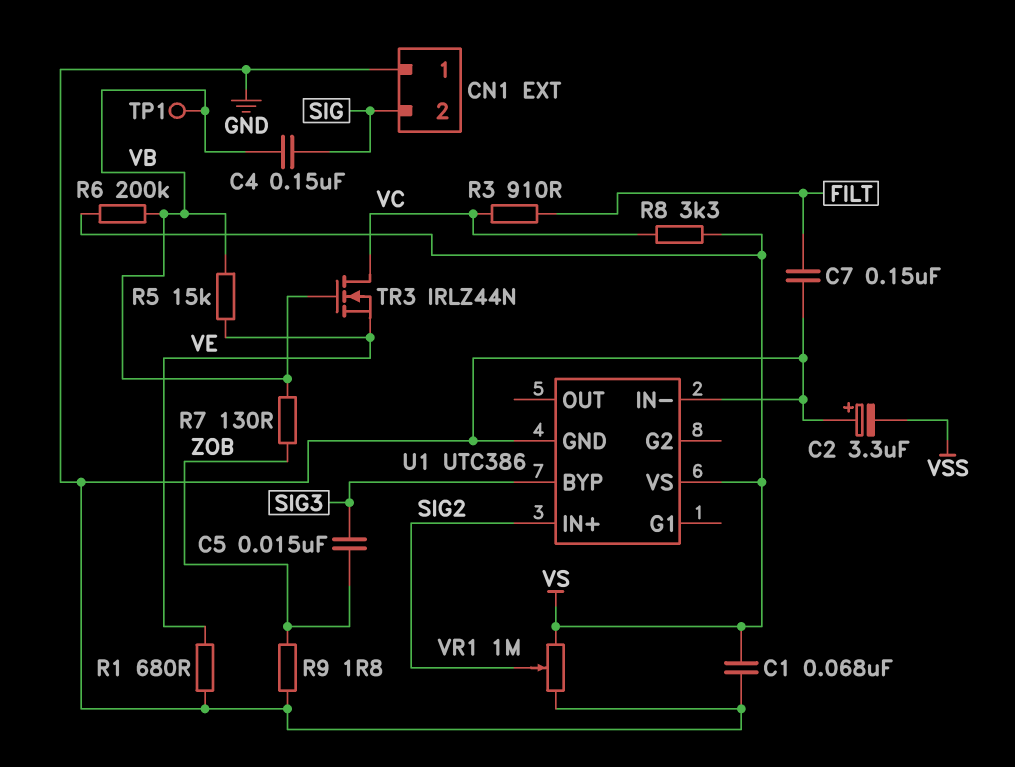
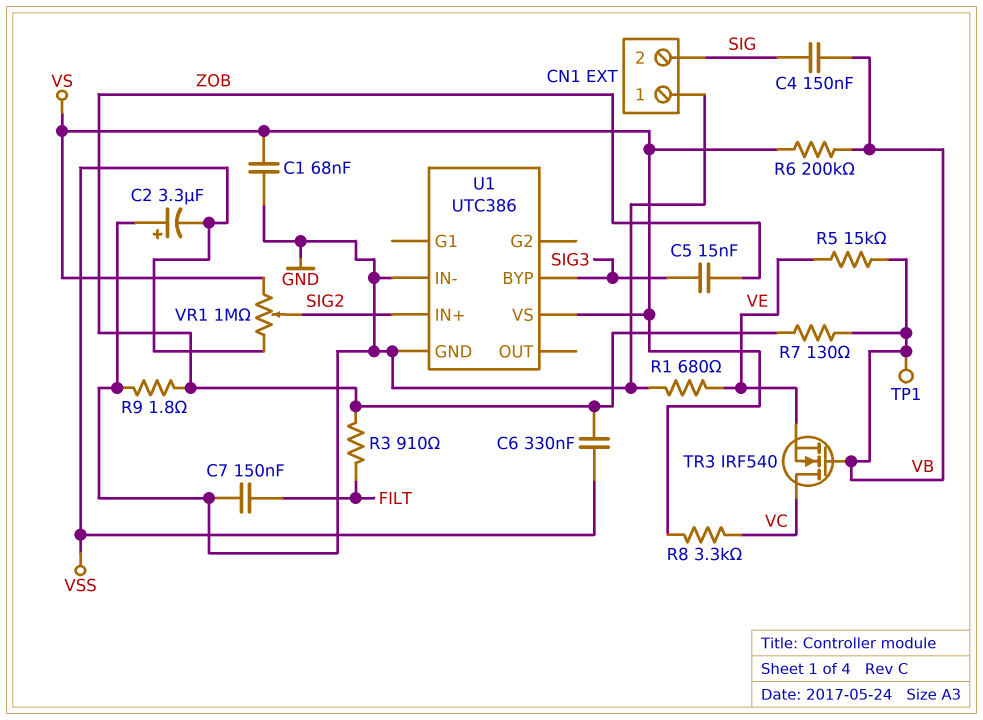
C6: none -> 330nF (VSS, ZOB)
R3: 910 (FILT, VC) -> 910 (FILT, ZOB)
TR3: NMOS IRLZ44N (G VB, D VC, S VE) -> NMOS IRF540 (G VB, D VC, S VE)
VR1: 1M (GND, VS, wiper SIG2) -> 1M (VS, VSS, wiper SIG2)

